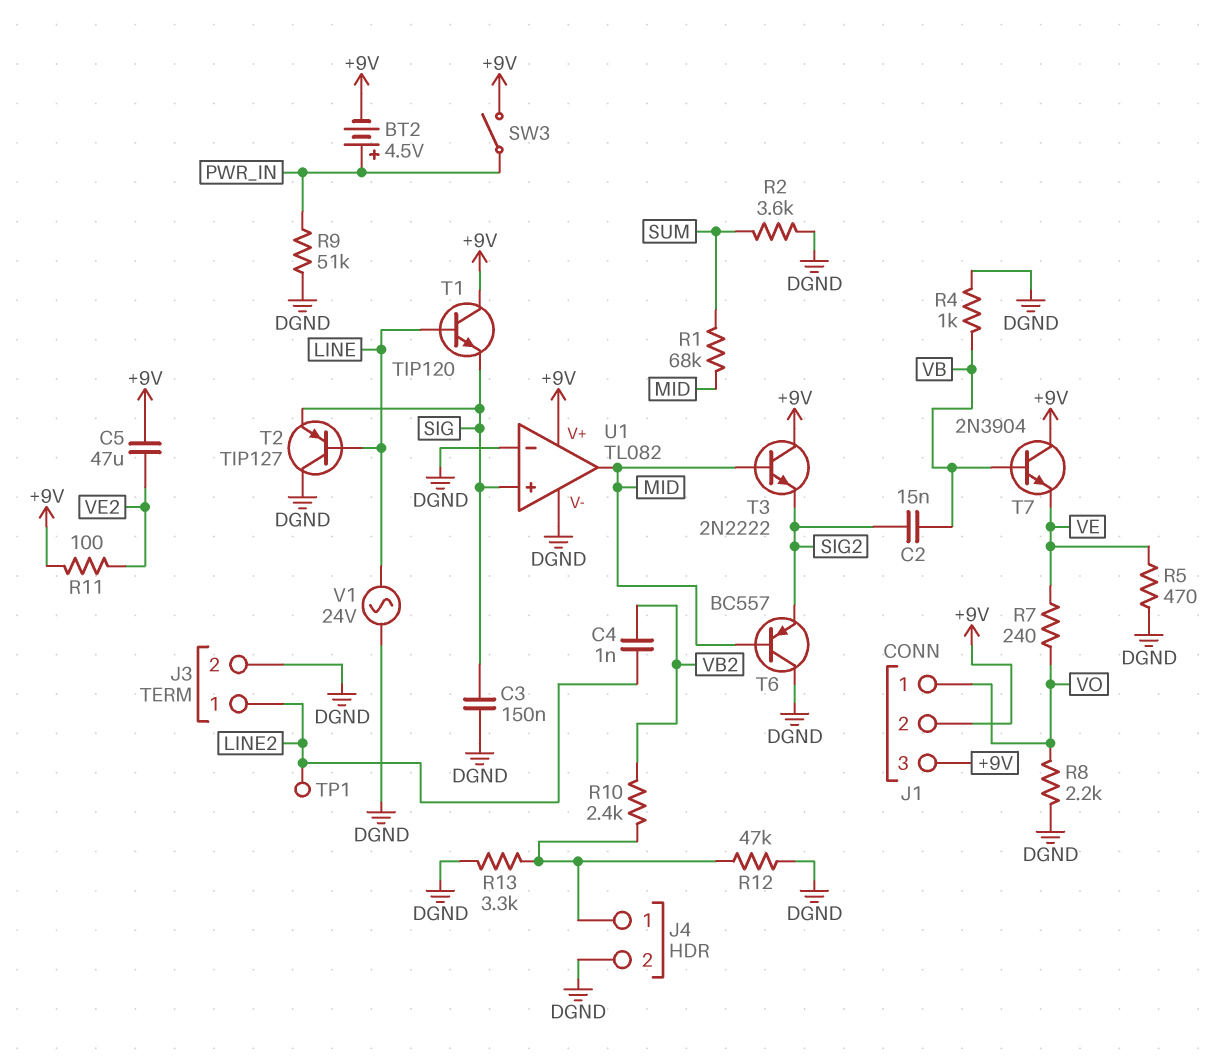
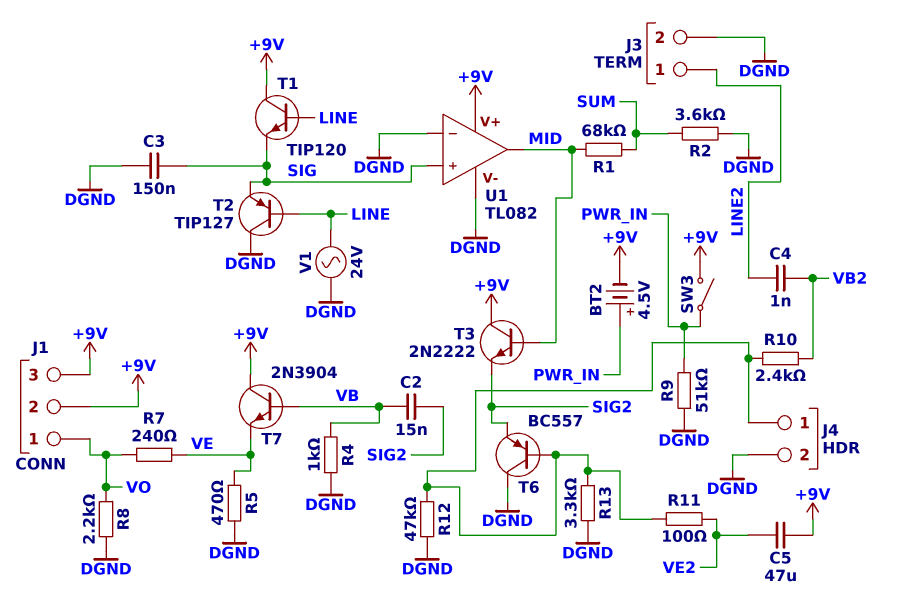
R11: 100 (+9V, VE2) -> 100 (J4/1, VE2)
T6: PNP BC557 (B MID, C DGND, E SIG2) -> PNP BC557 (B J4/1, C DGND, E SIG2)
TP1: test point (LINE2) -> none

